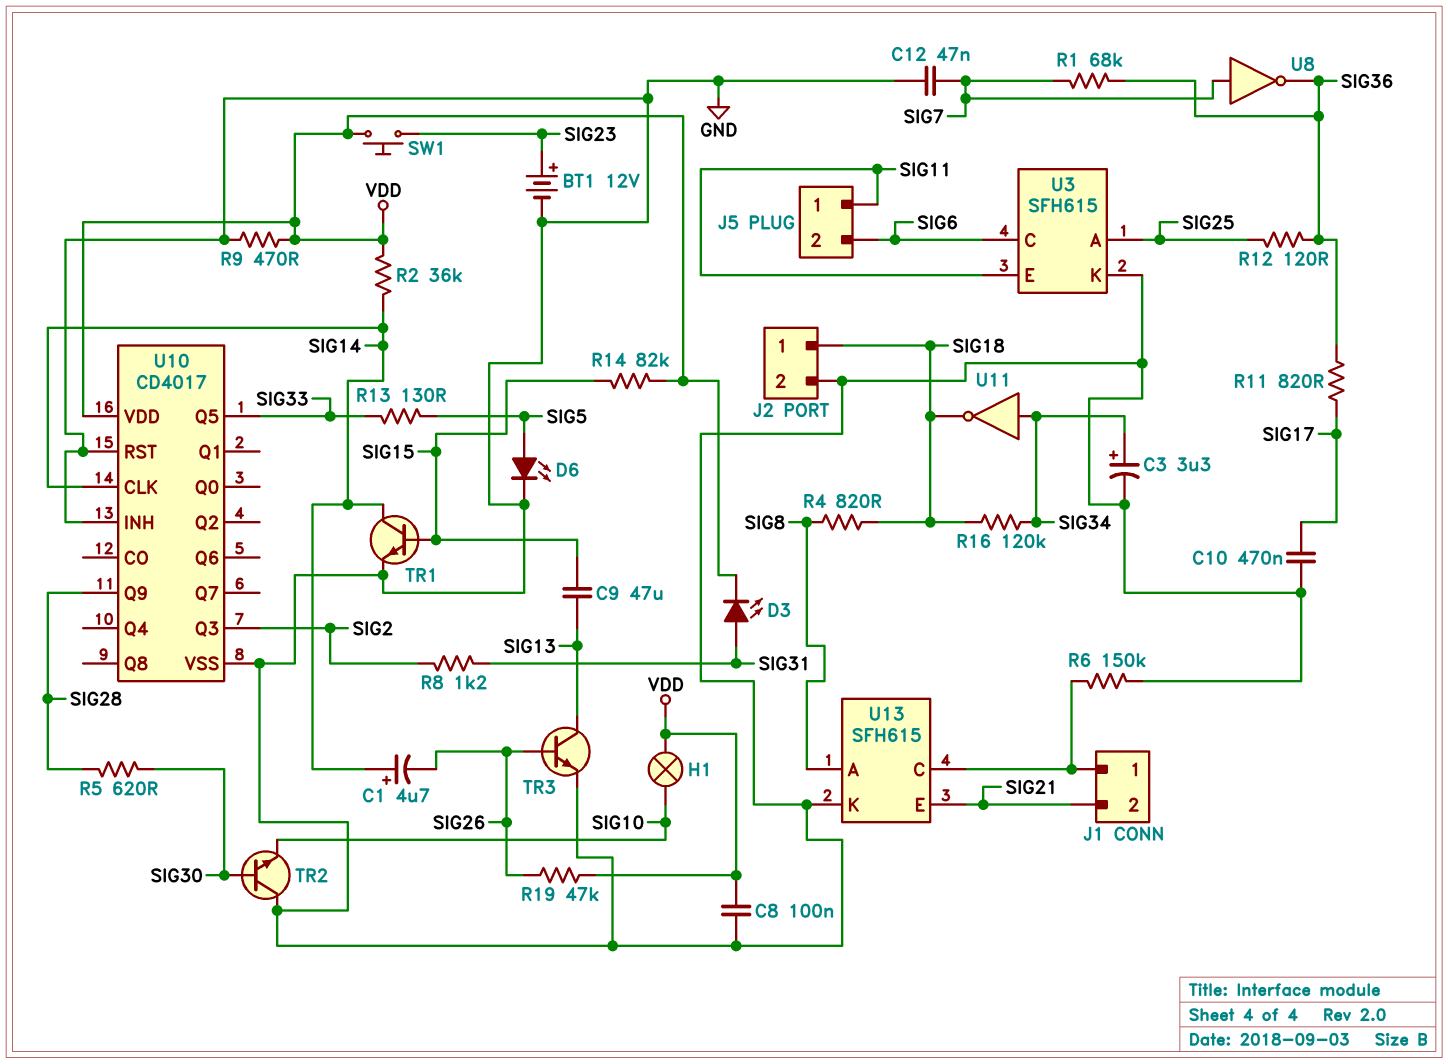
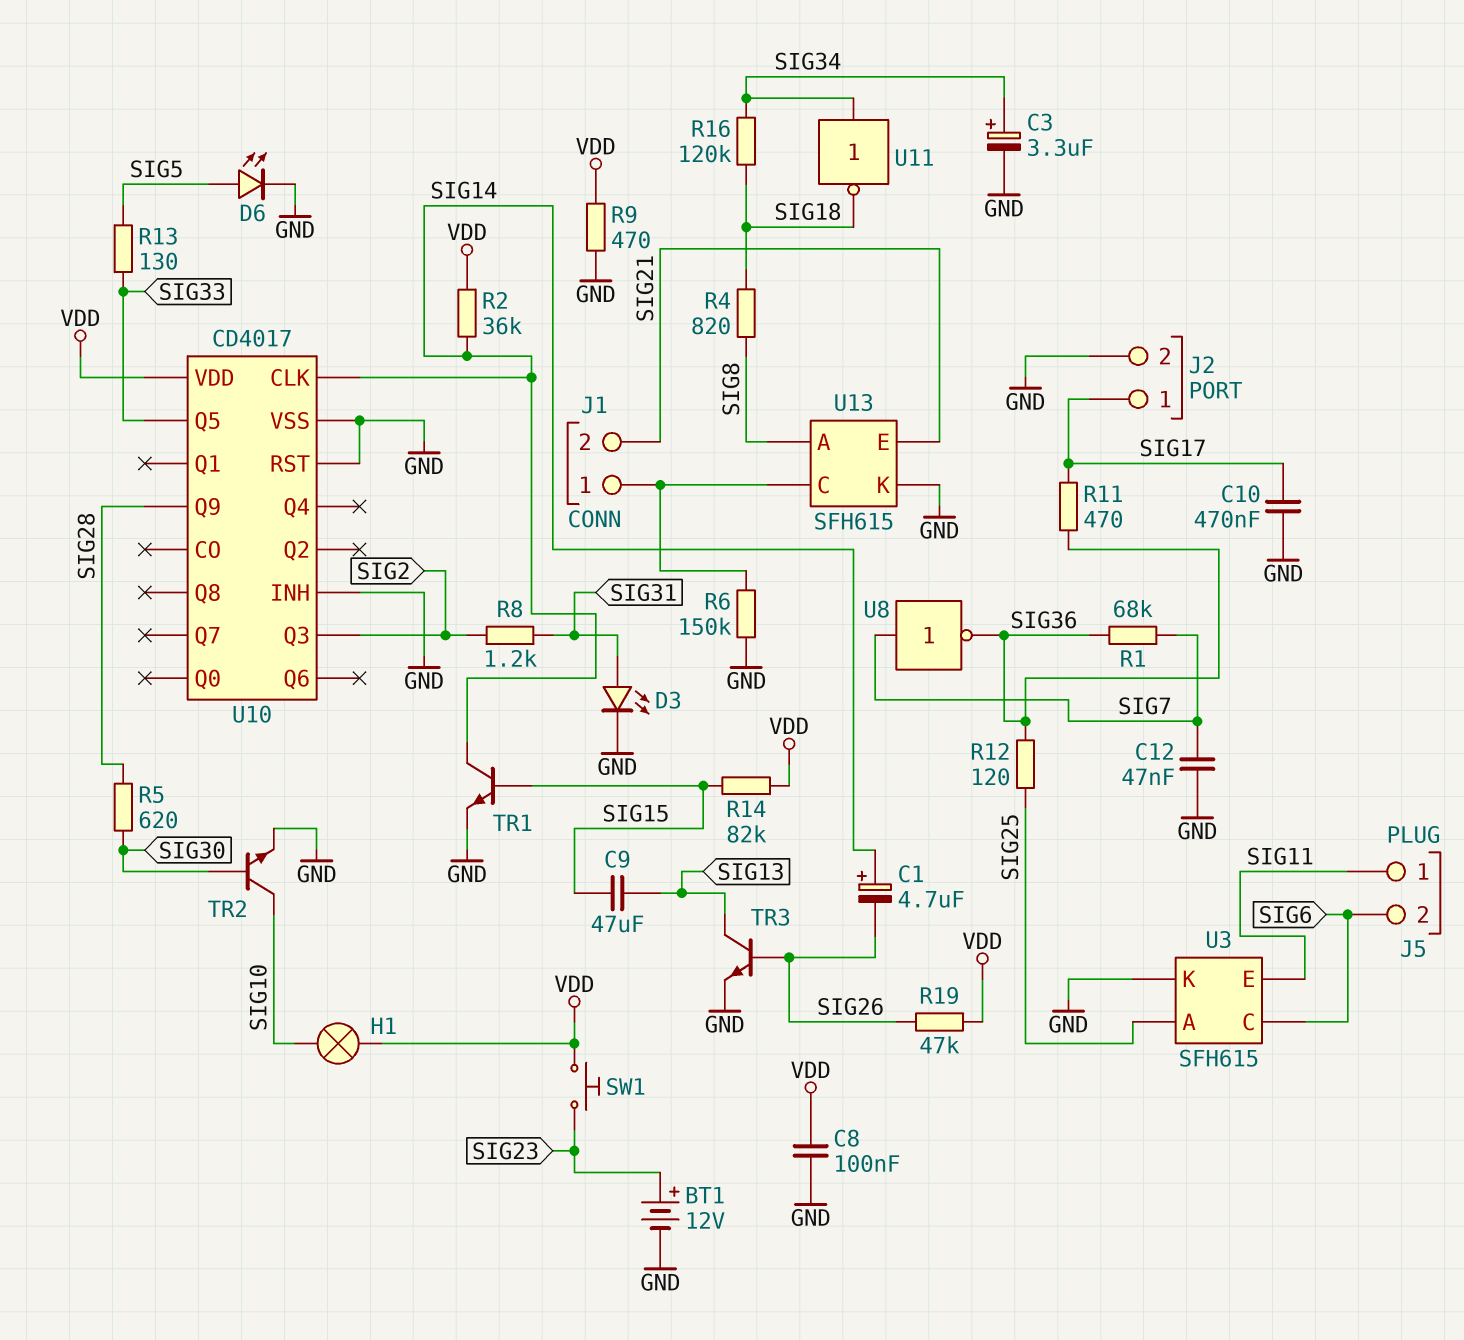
D3: LED (A SIG31, K VDD) -> LED (A SIG31, K GND)
J2 pin 1: SIG18 -> SIG17
R11: 820 (SIG17, SIG36) -> 470 (SIG17, SIG36)
TR2: NPN (B SIG30, C GND, E SIG10) -> NPN (B SIG30, C SIG10, E GND)

